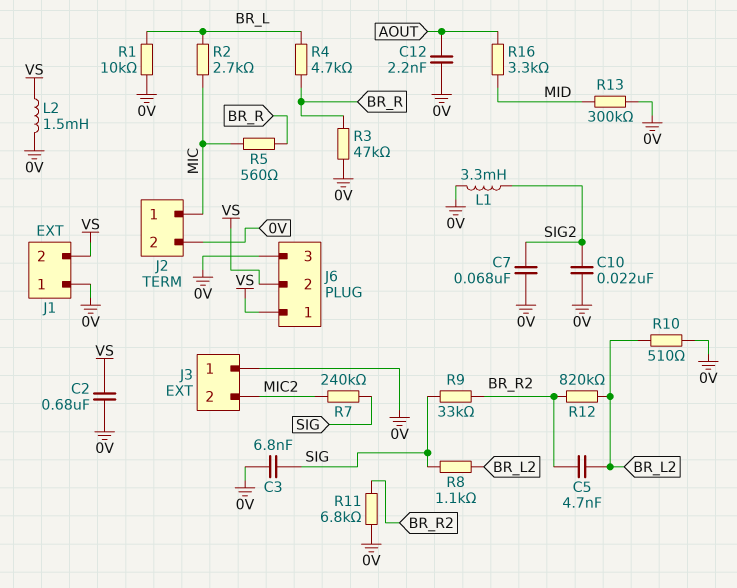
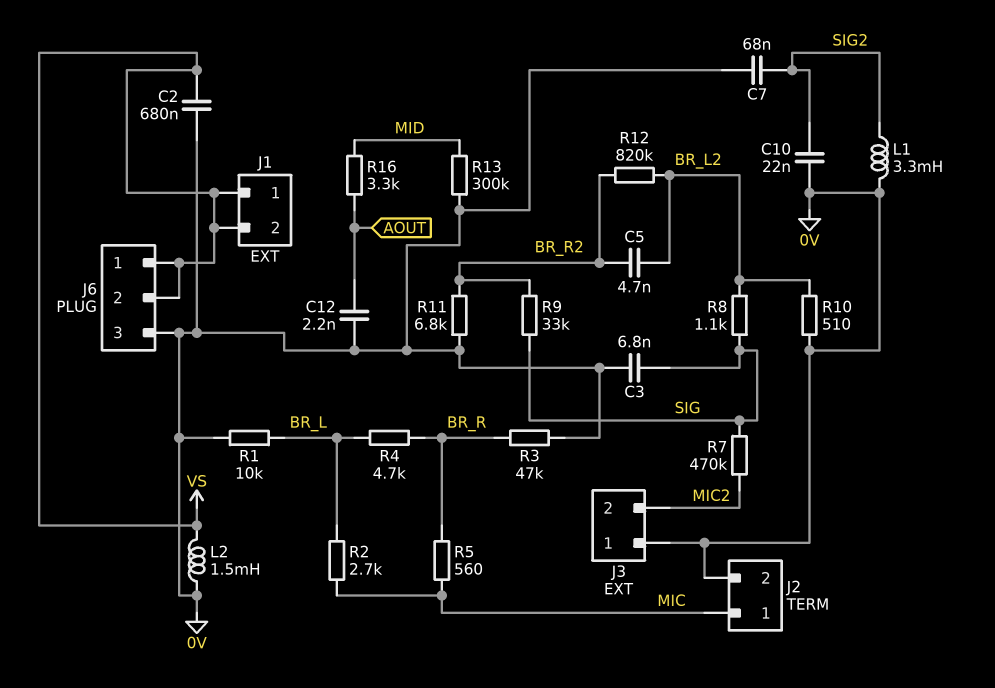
J1 pin 1: 0V -> VS
R7: 240k (MIC2, SIG) -> 470k (MIC2, SIG)

